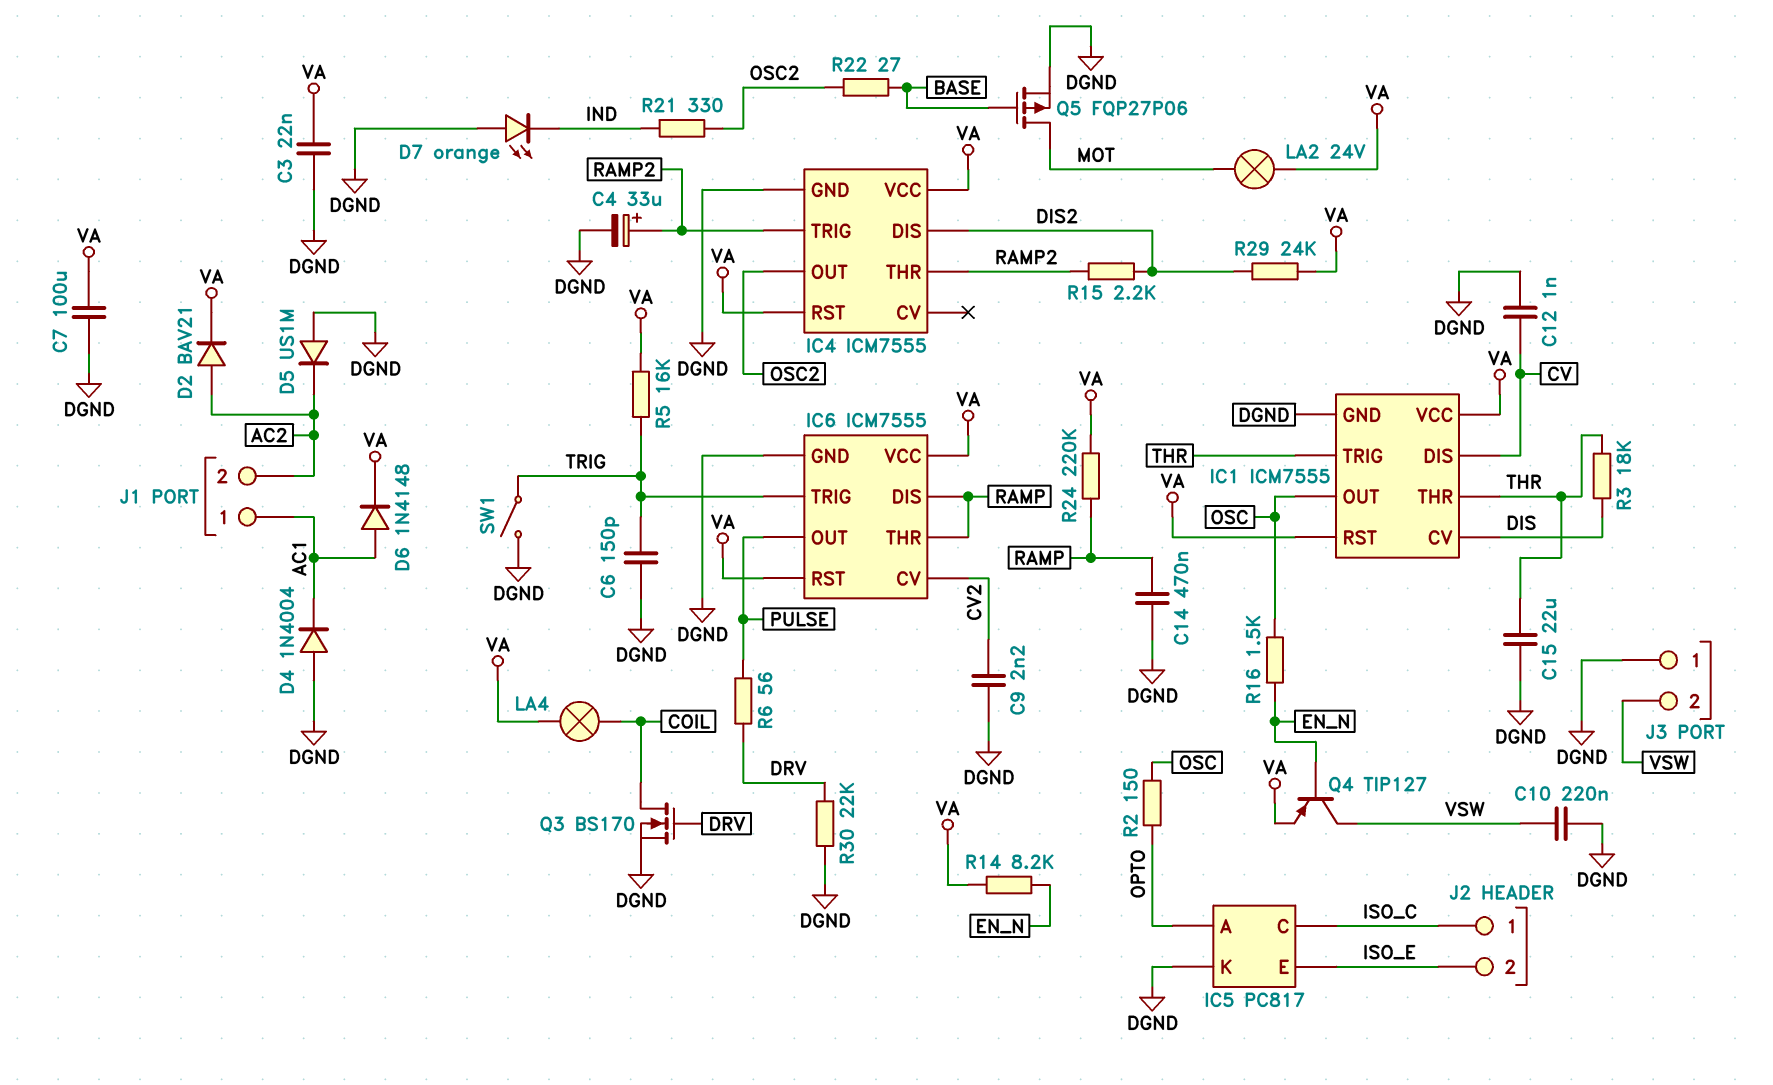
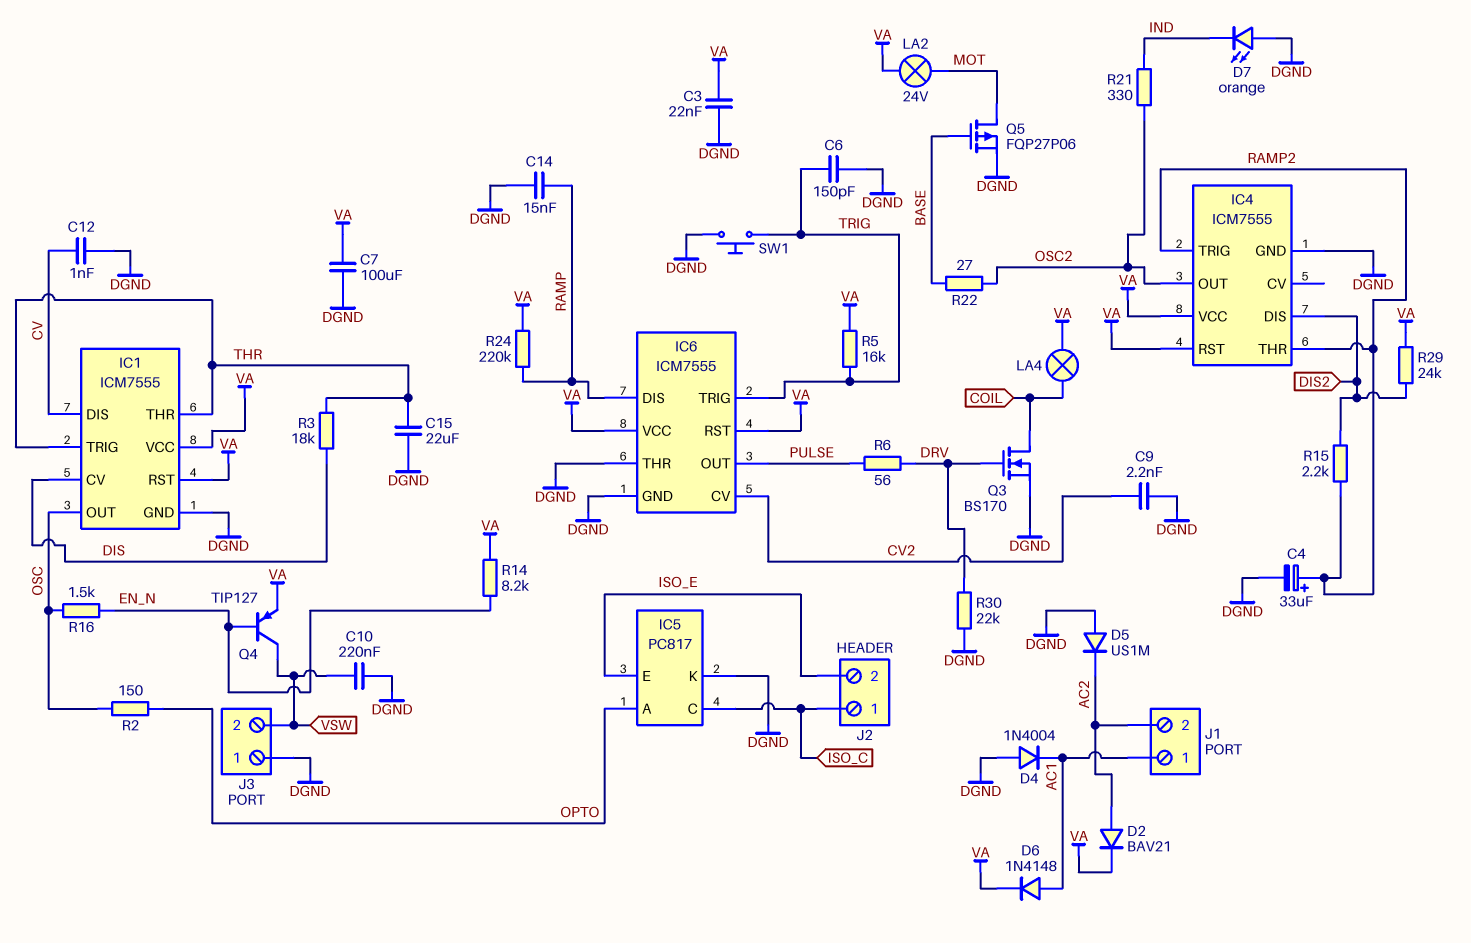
C14: 470nF (DGND, RAMP) -> 15nF (DGND, RAMP)
IC6 pin THR: RAMP -> DGND
SW1: switch (DGND, TRIG) -> button (DGND, TRIG)

